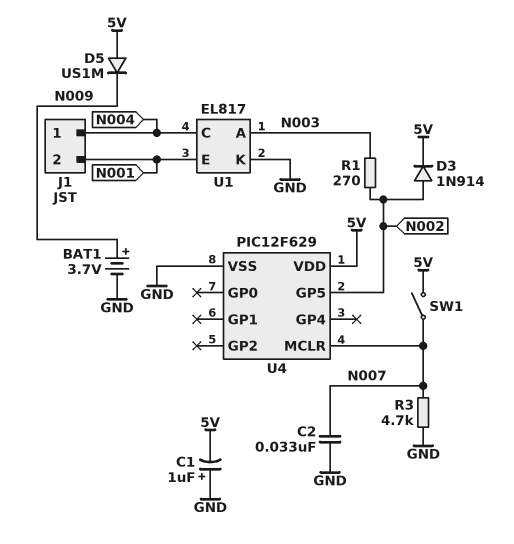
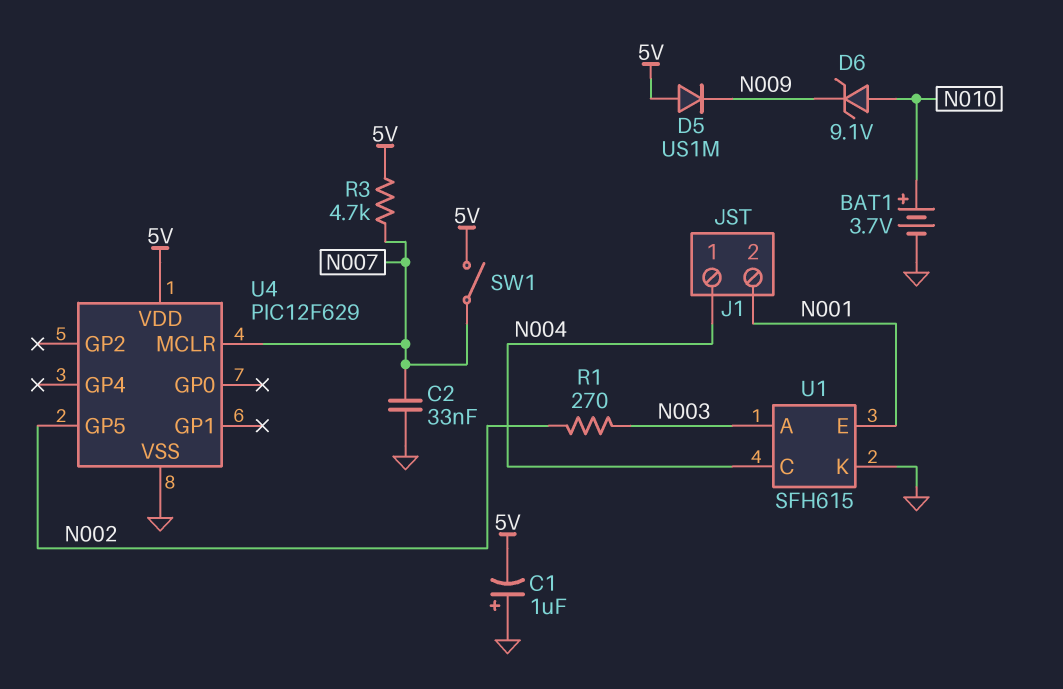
BAT1: 3.7V (plus N009, minus GND) -> 3.7V (plus N010, minus GND)
D3: diode 1N914 (A N002, K 5V) -> none
D6: none -> zener 9.1V (A N010, K N009)
R3: 4.7k (GND, N007) -> 4.7k (5V, N007)
U1: EL817 -> SFH615

